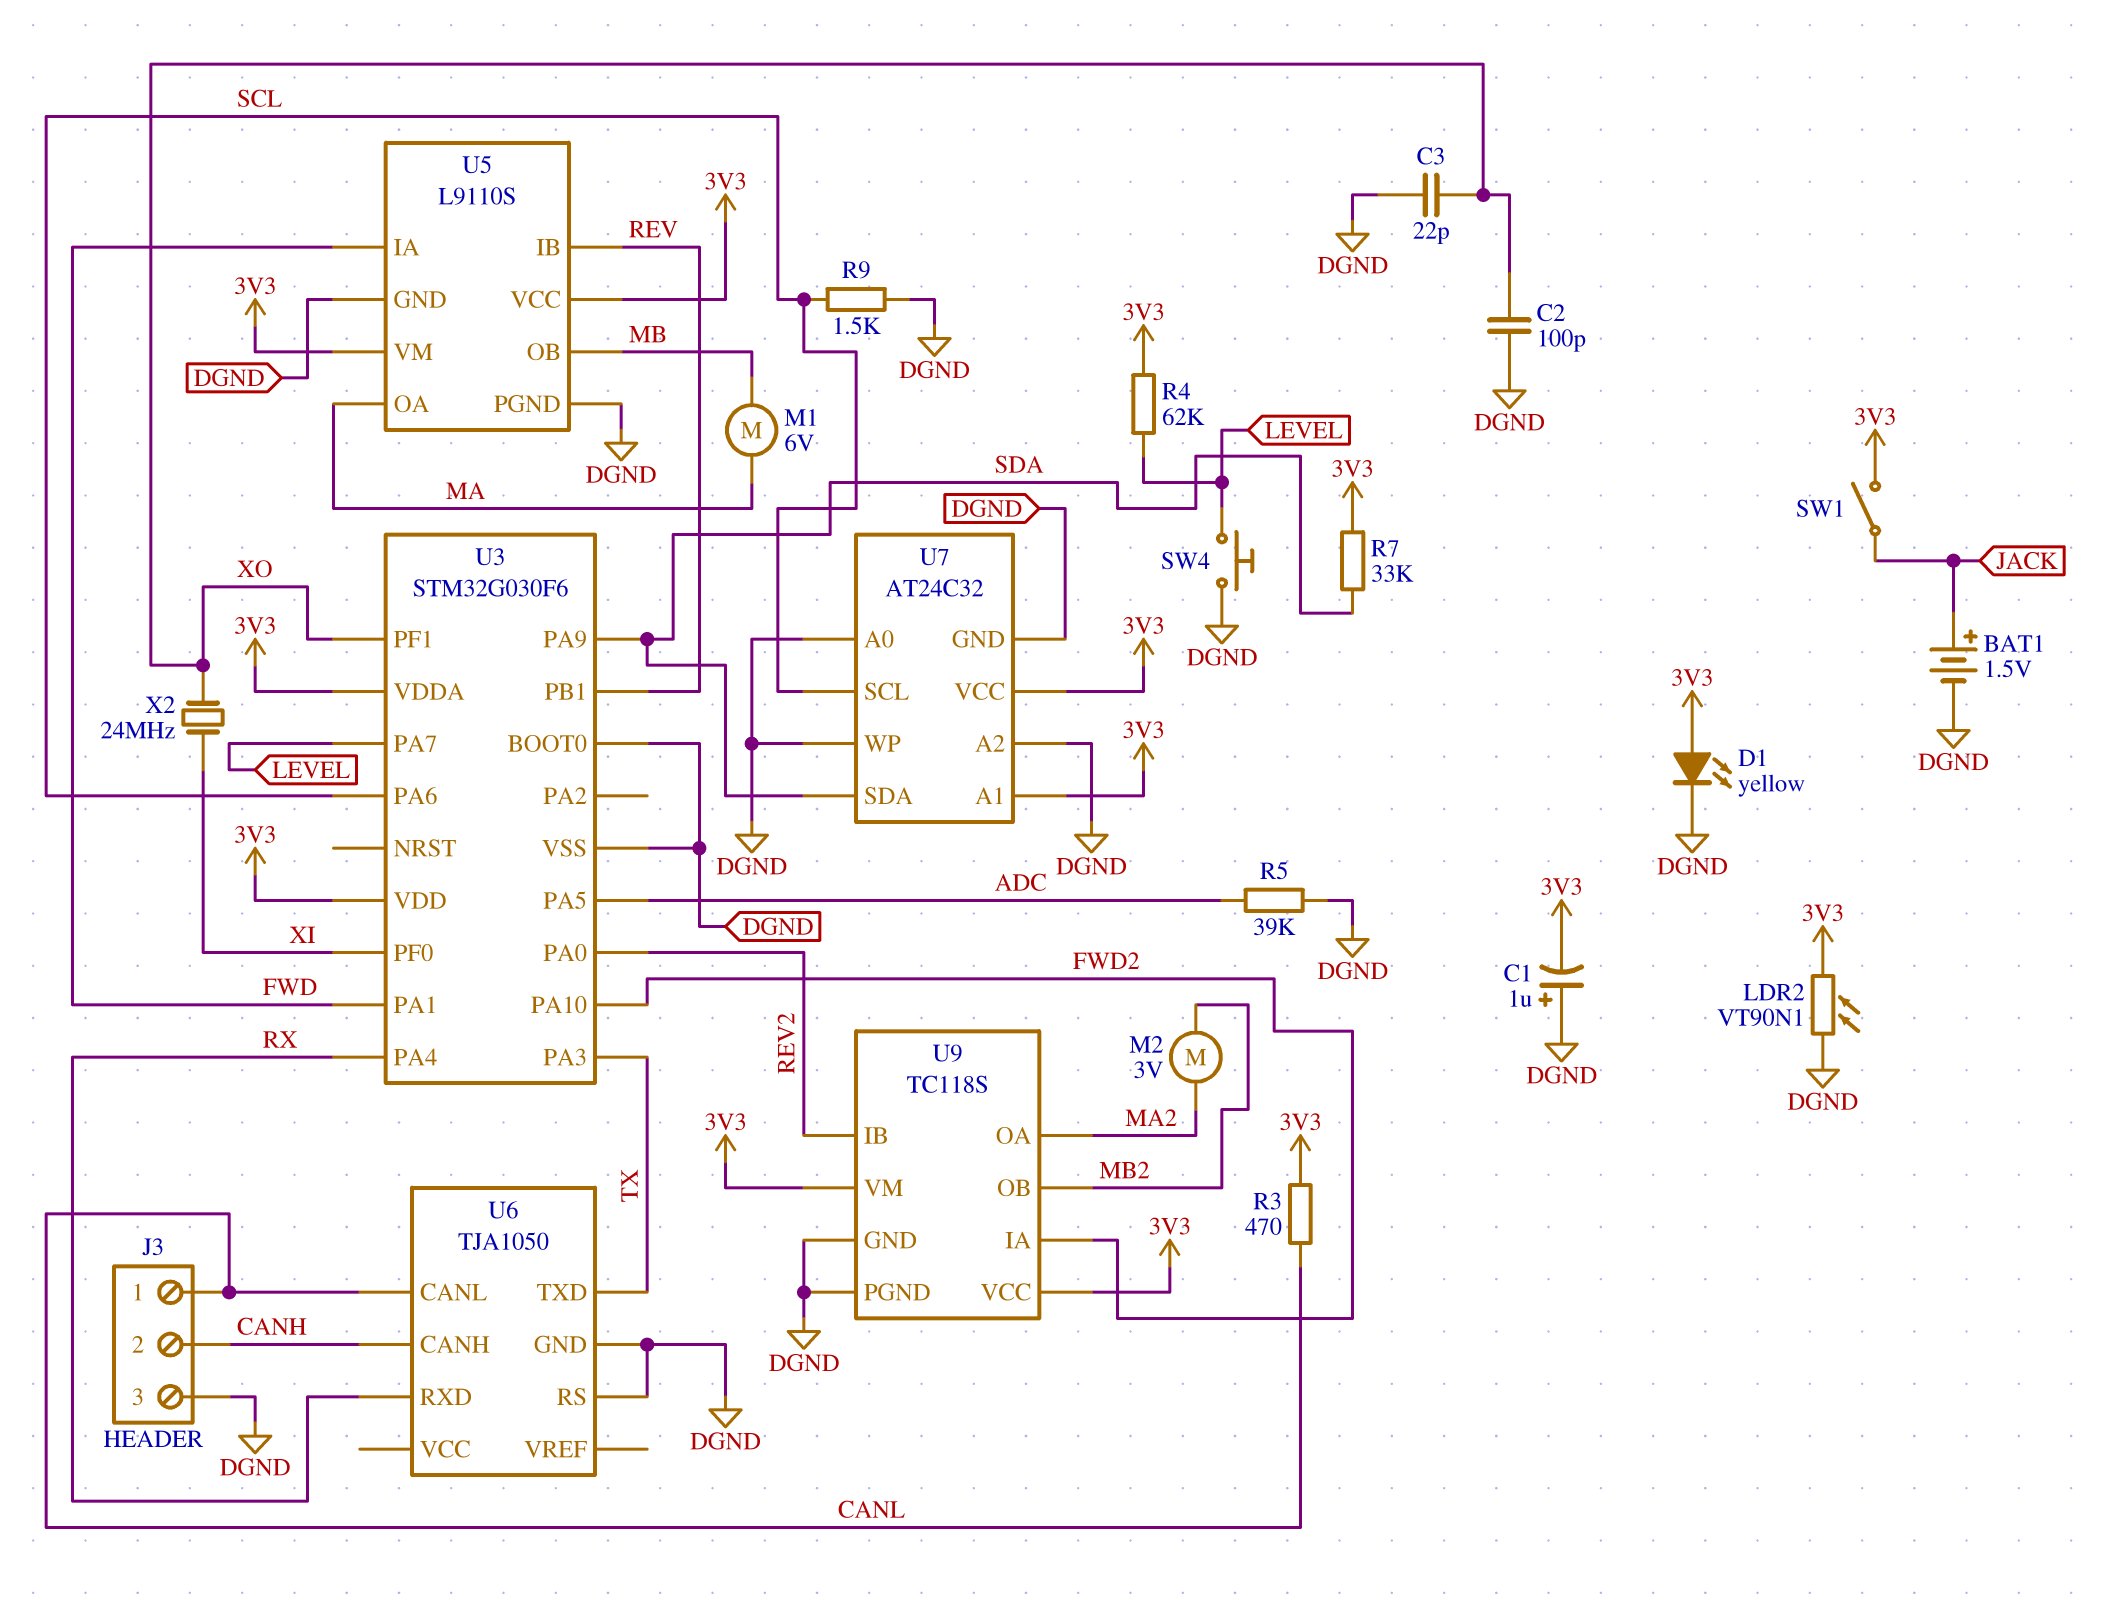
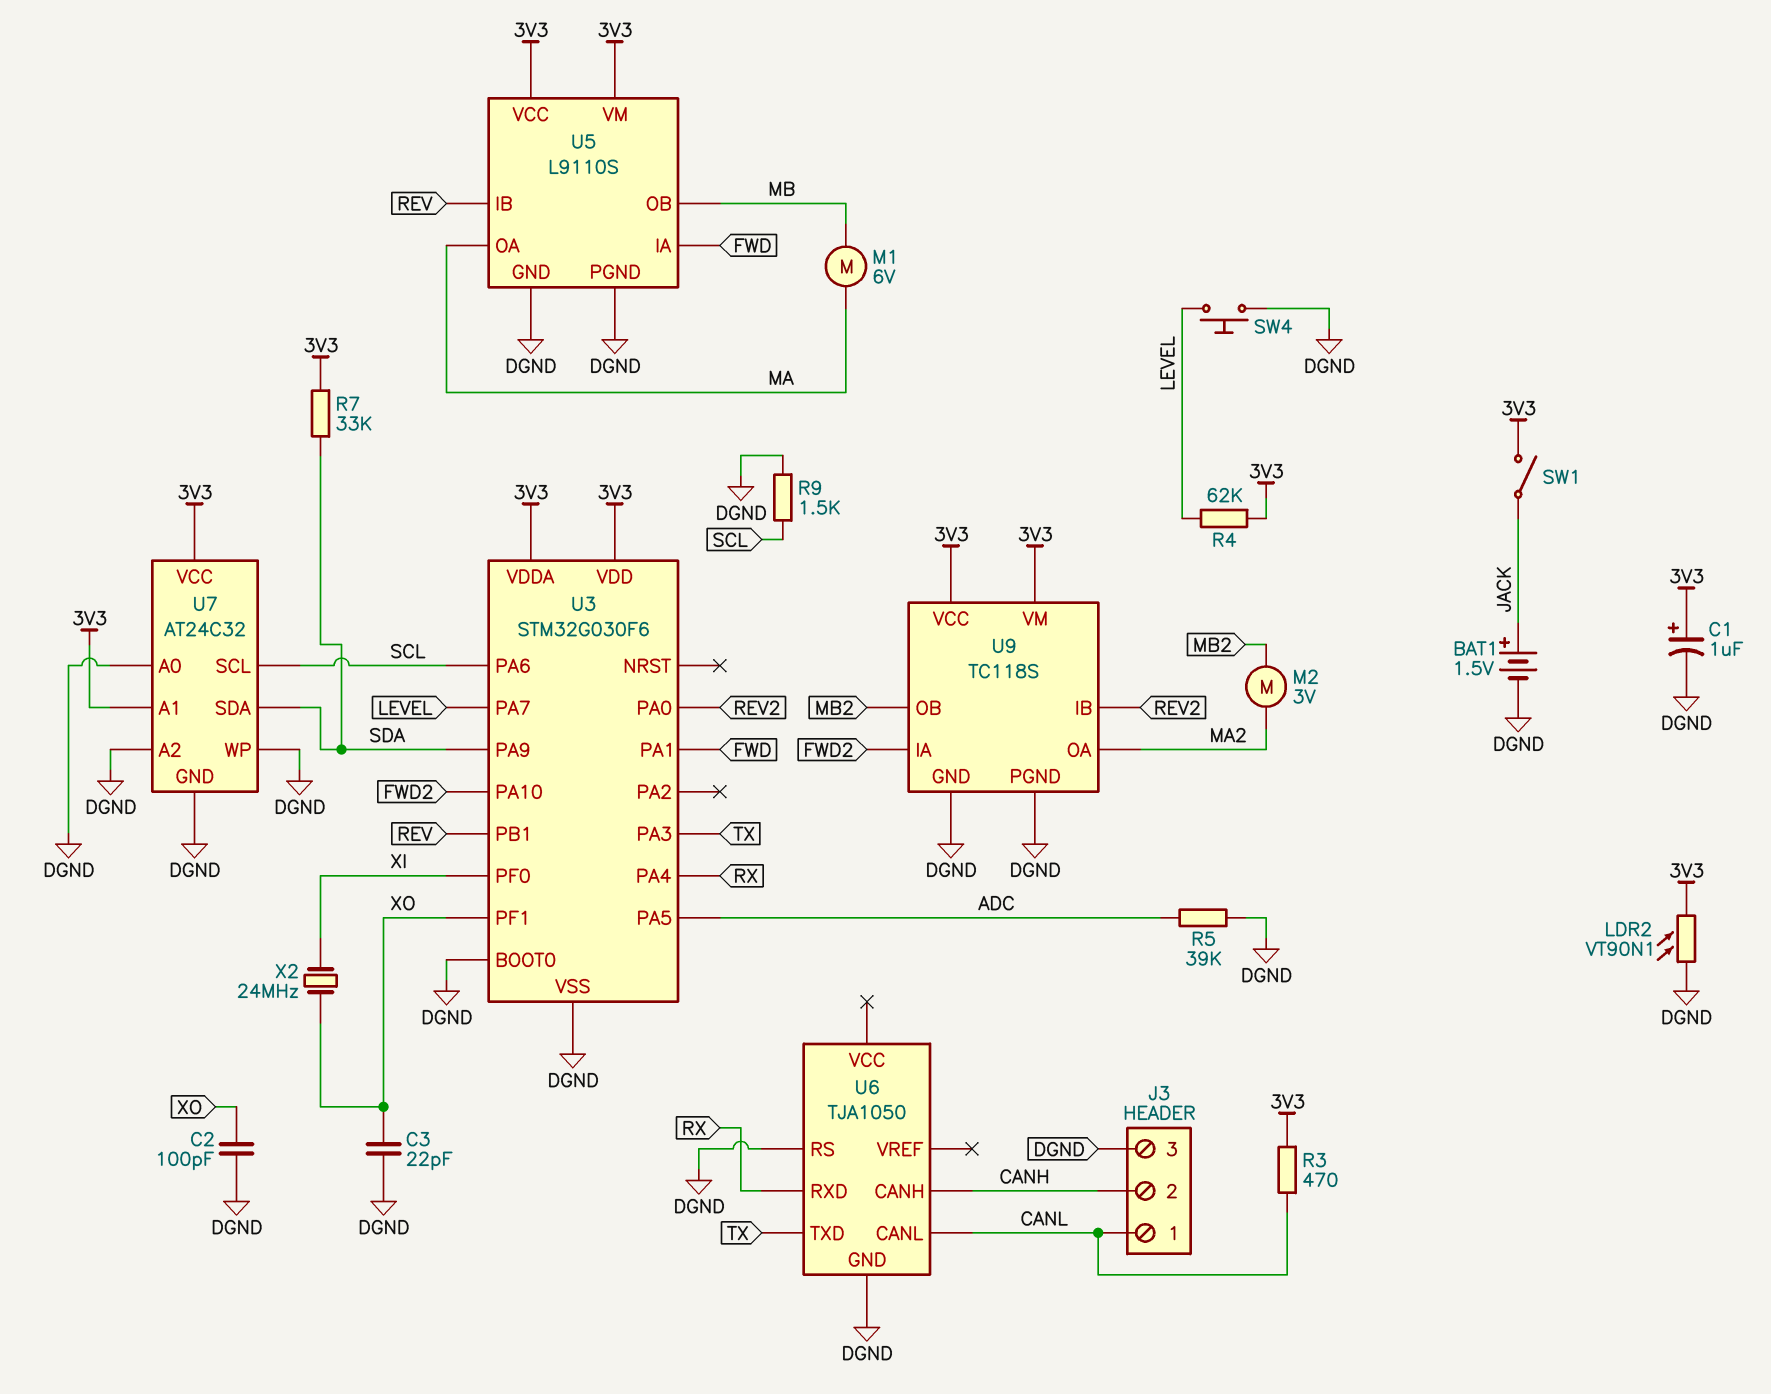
C1: 1uF (plus DGND, minus 3V3) -> 1uF (plus 3V3, minus DGND)
D1: LED yellow (A 3V3, K DGND) -> none

